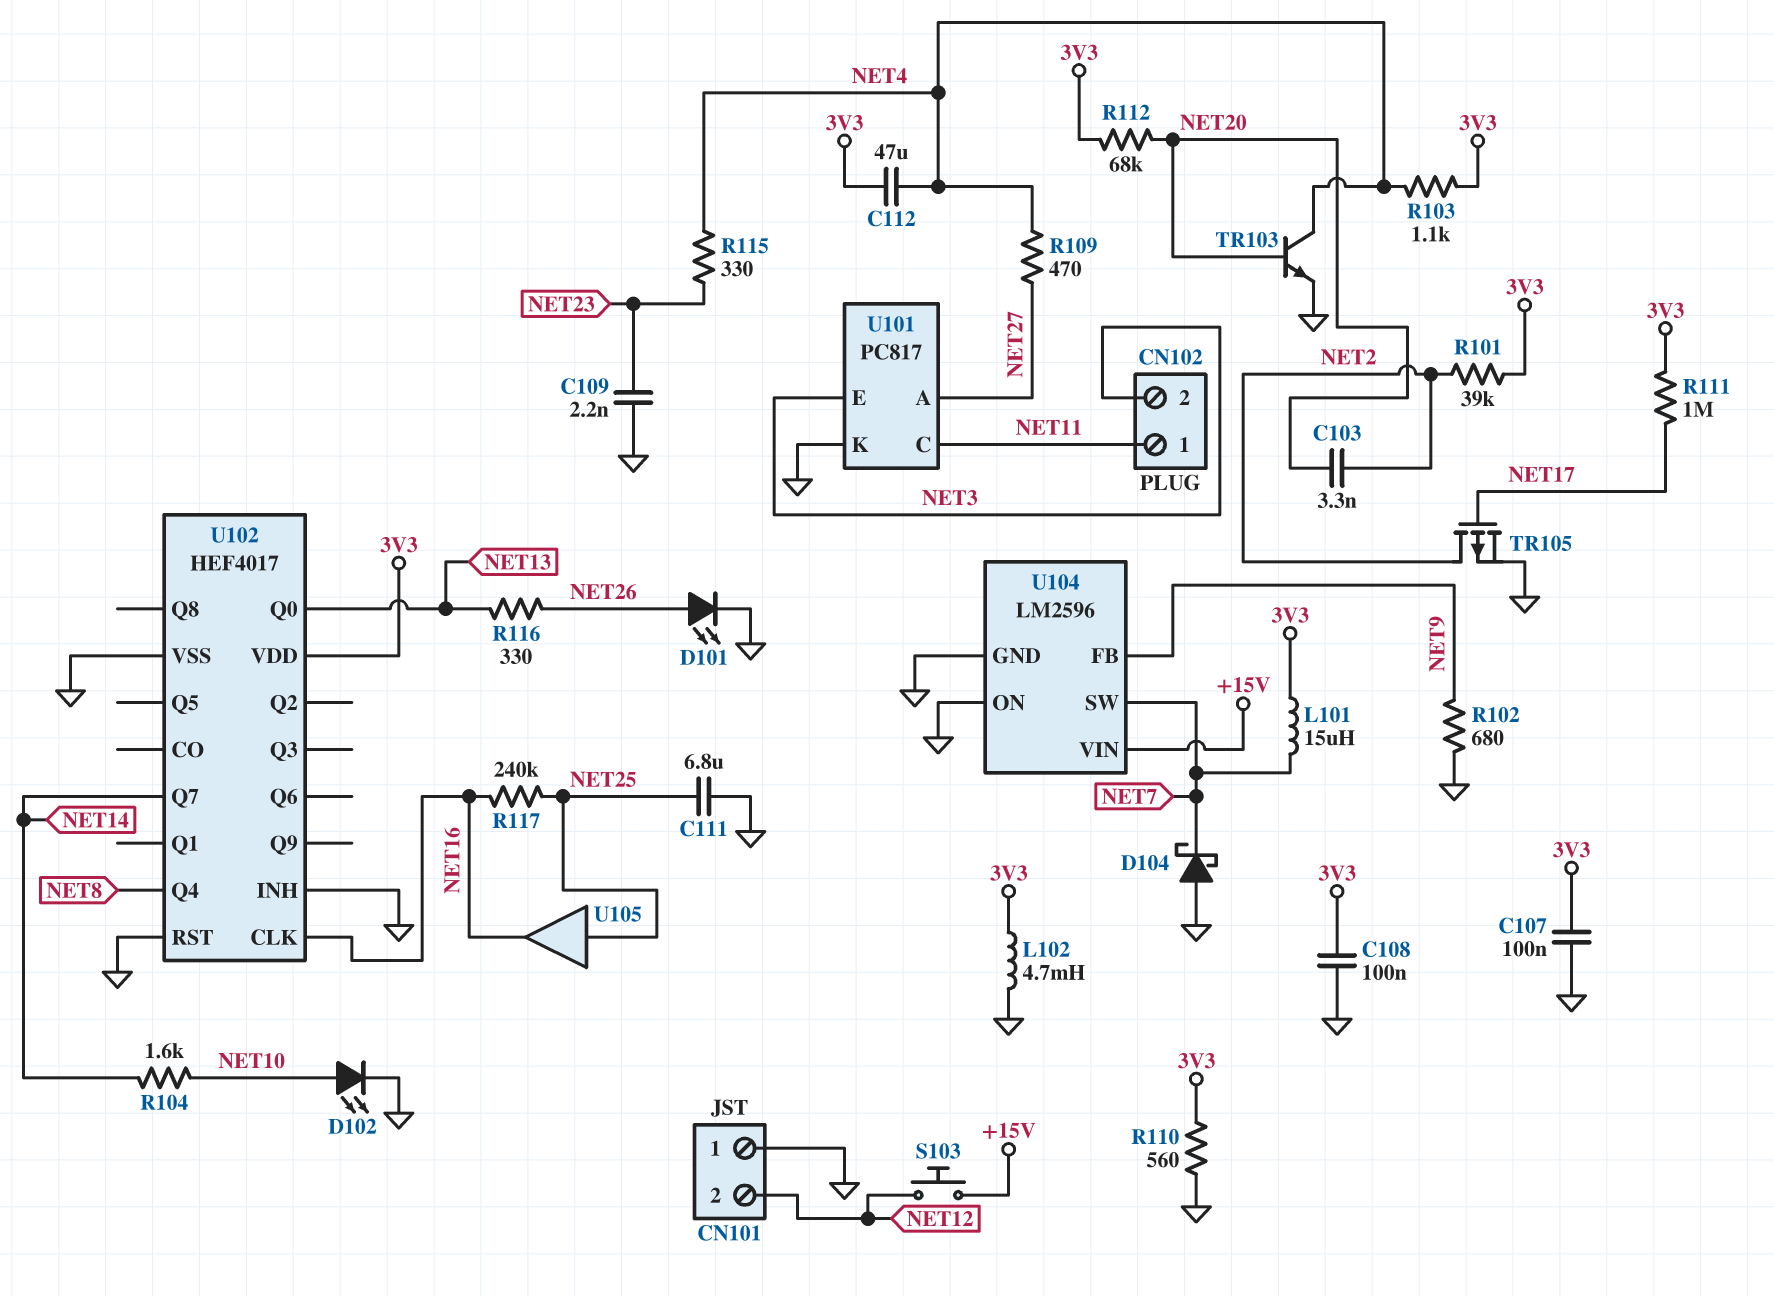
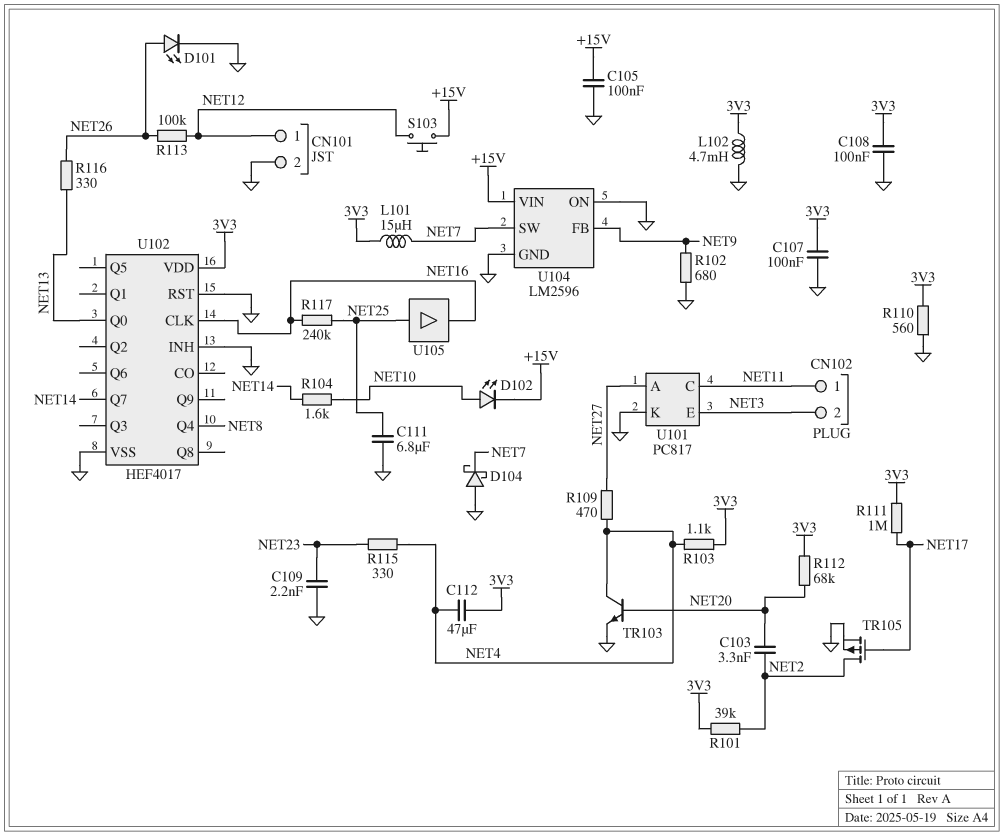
C105: none -> 100nF (+15V, GND)
CN101 pin 1: GND -> NET12
CN101 pin 2: NET12 -> GND
D102: LED (A NET10, K GND) -> LED (A NET10, K +15V)
R113: none -> 100k (NET12, NET26)

